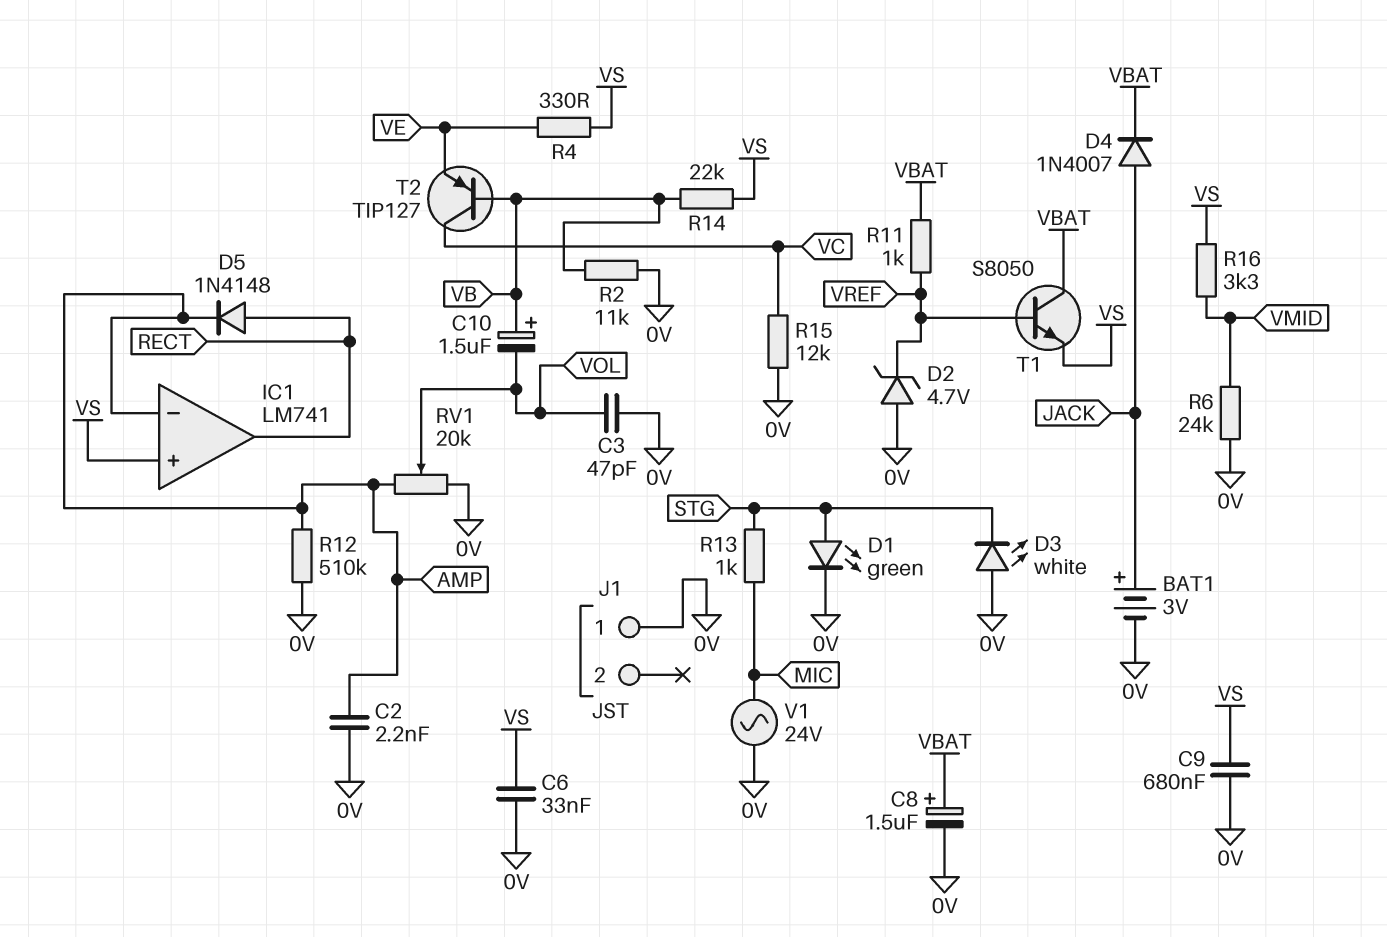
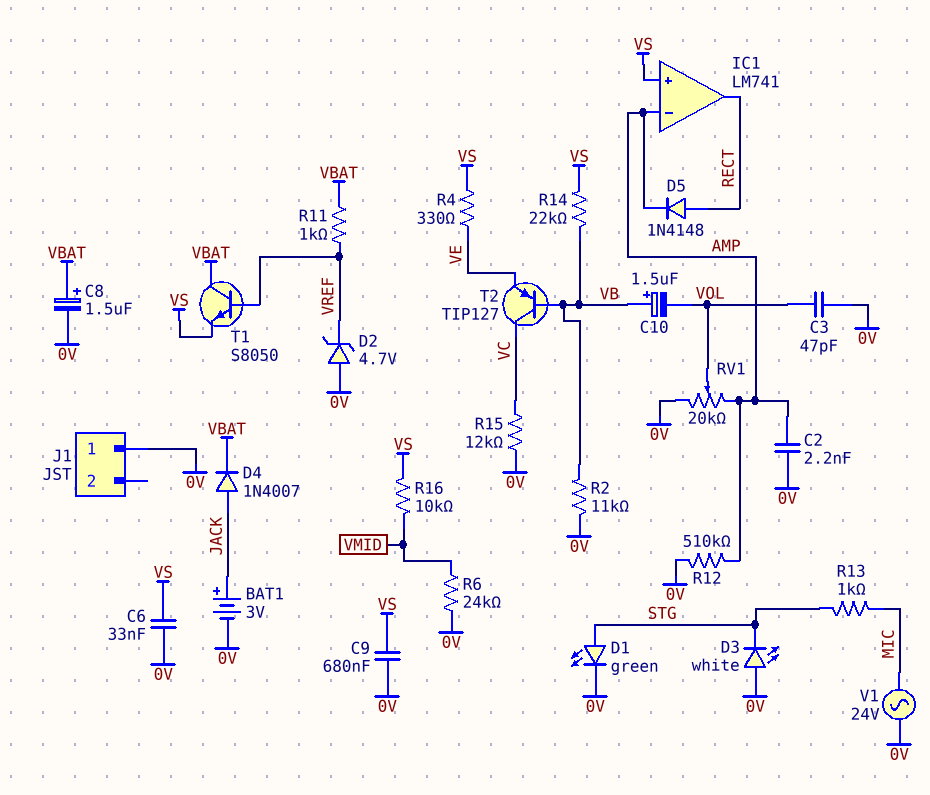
R16: 3.3k (VMID, VS) -> 10k (VMID, VS)

